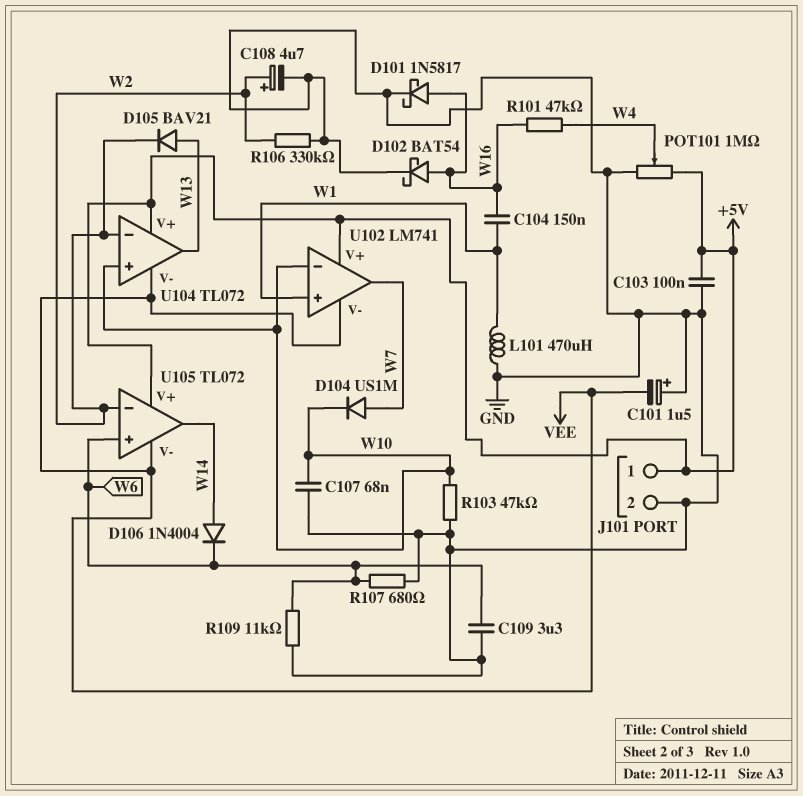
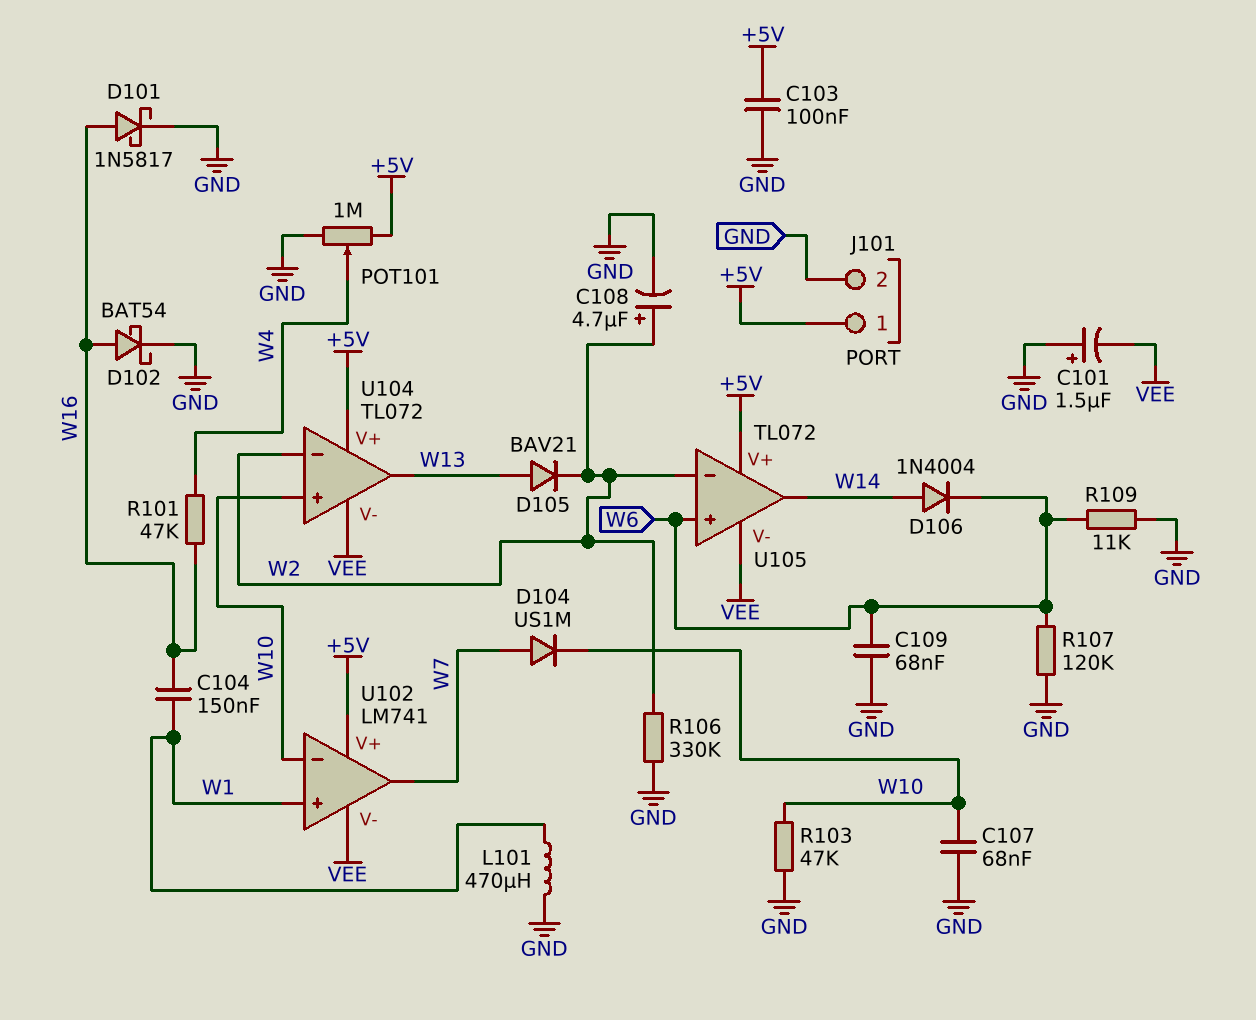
C109: 3.3uF (GND, W6) -> 68nF (GND, W6)
R107: 680 (GND, W6) -> 120k (GND, W6)

